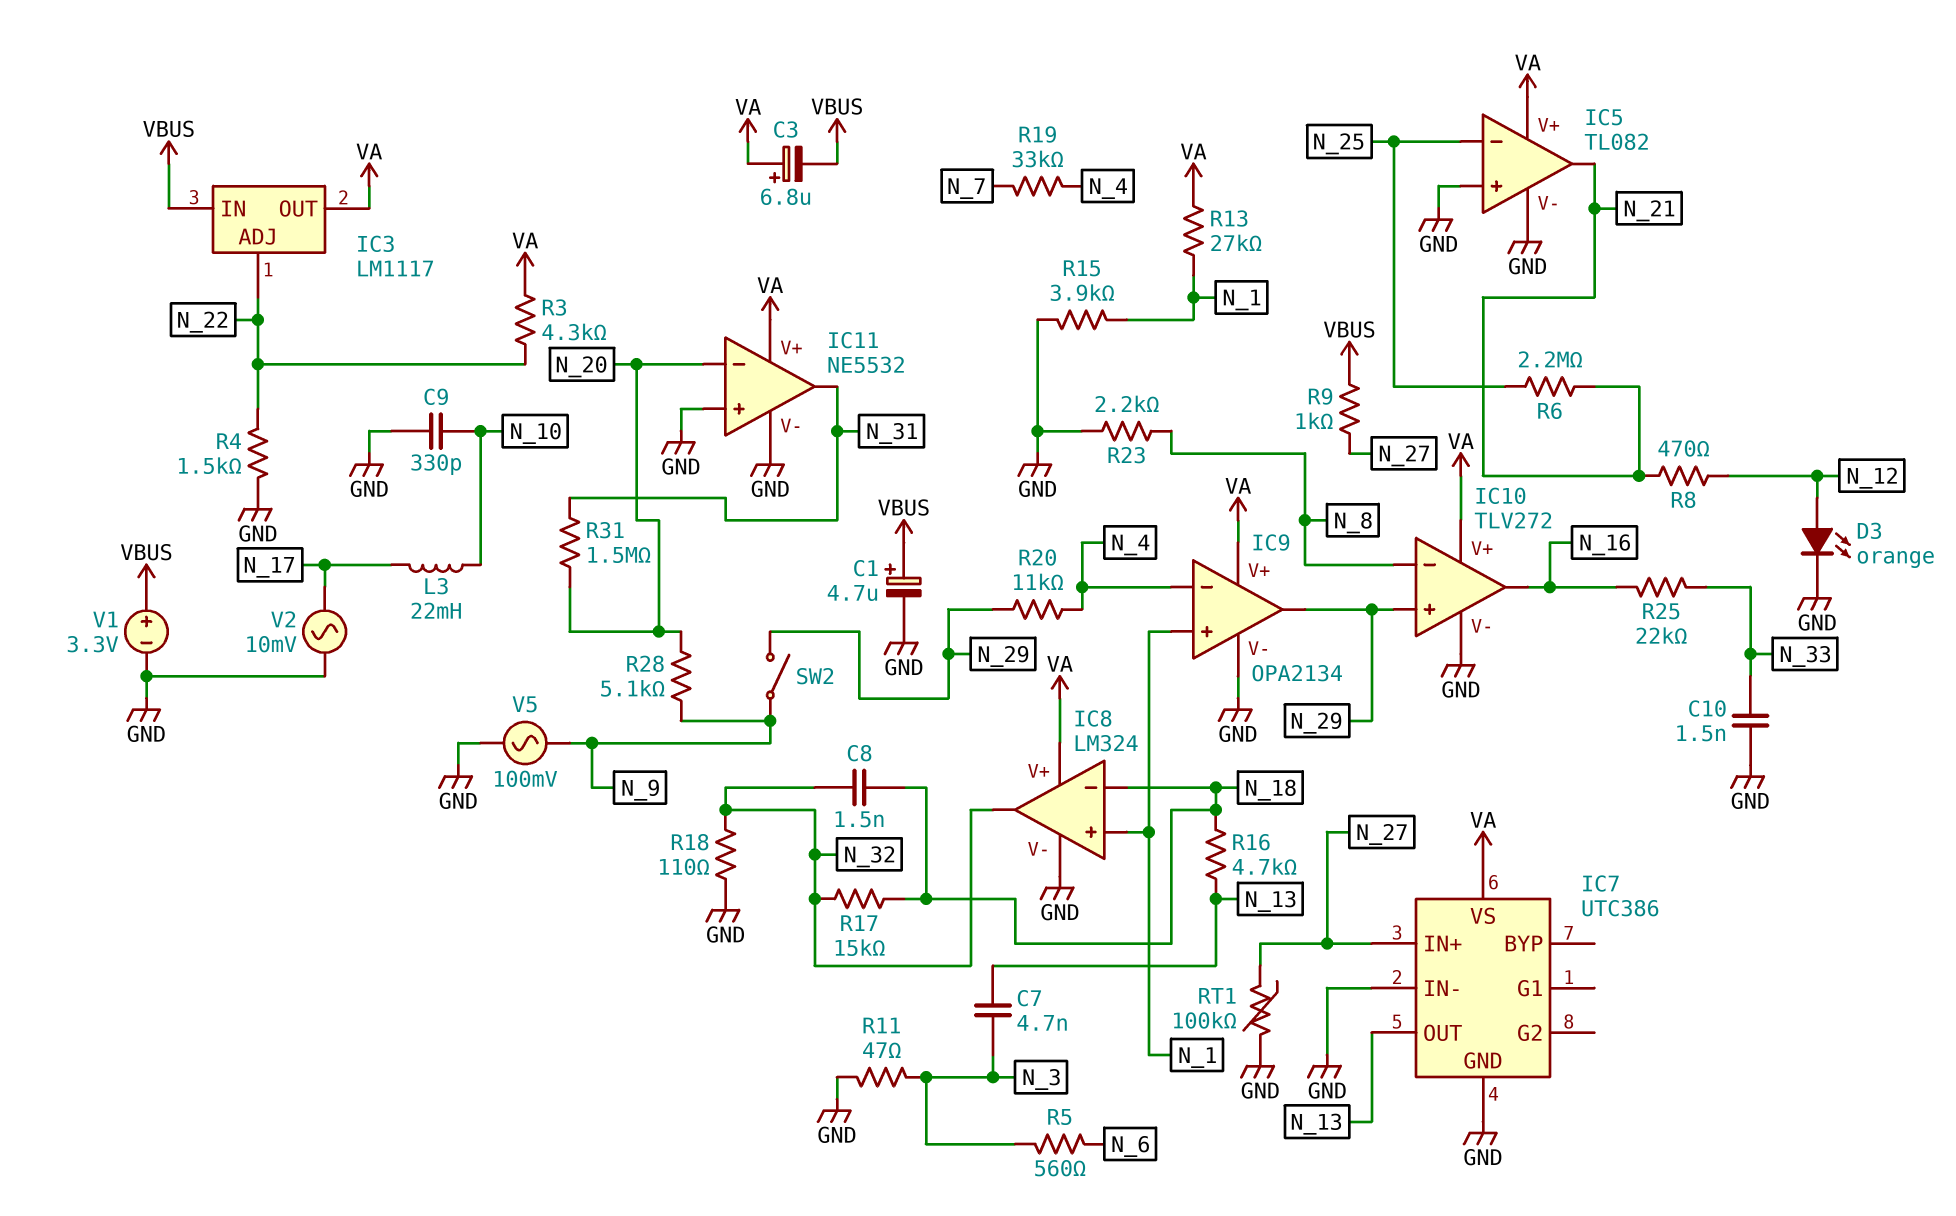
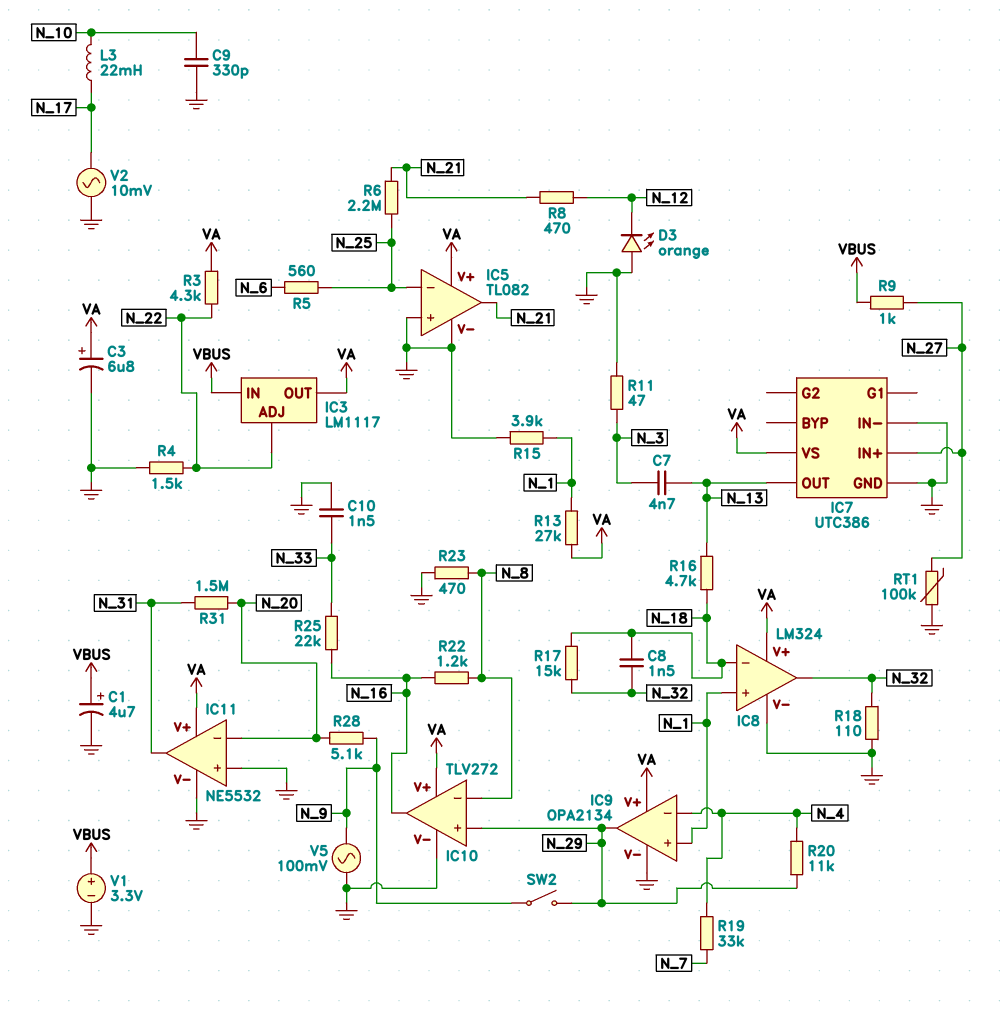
C3: 6.8uF (plus VA, minus VBUS) -> 6.8uF (plus VA, minus GND)
D3: LED orange (A N_12, K GND) -> LED orange (A GND, K N_12)
R5: 560 (N_3, N_6) -> 560 (N_6, N_25)
R22: none -> 1.2k (N_8, N_16)
R23: 2.2k (GND, N_8) -> 470 (GND, N_8)

